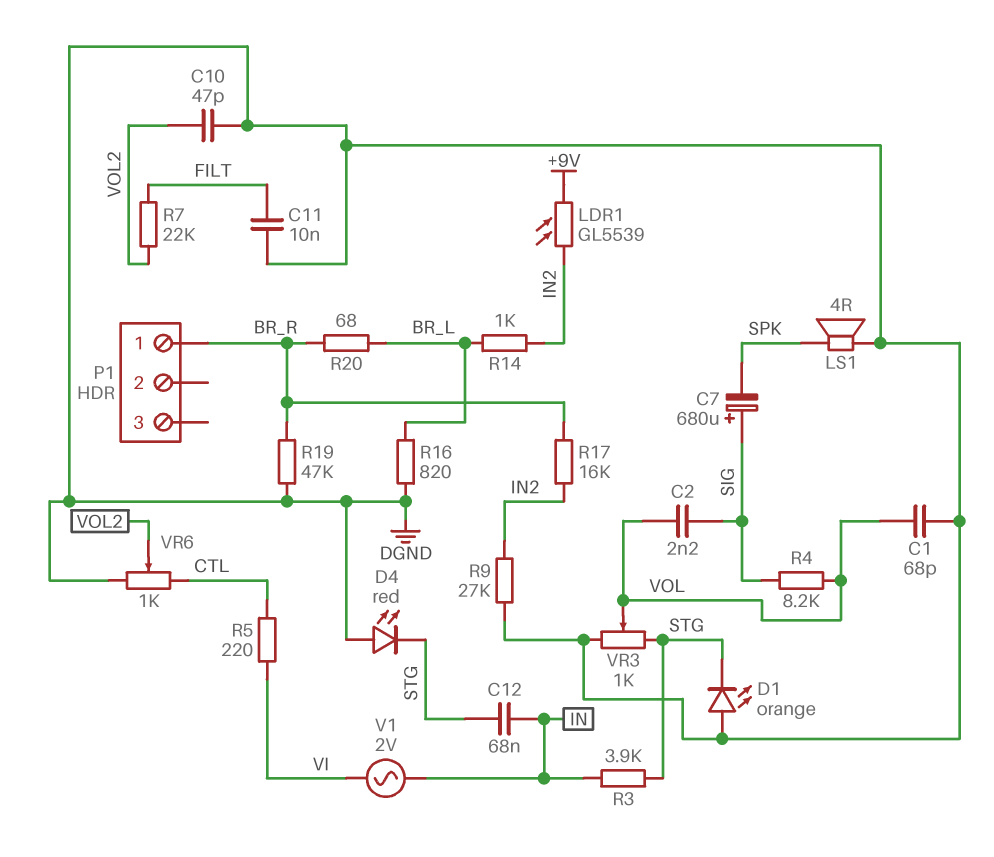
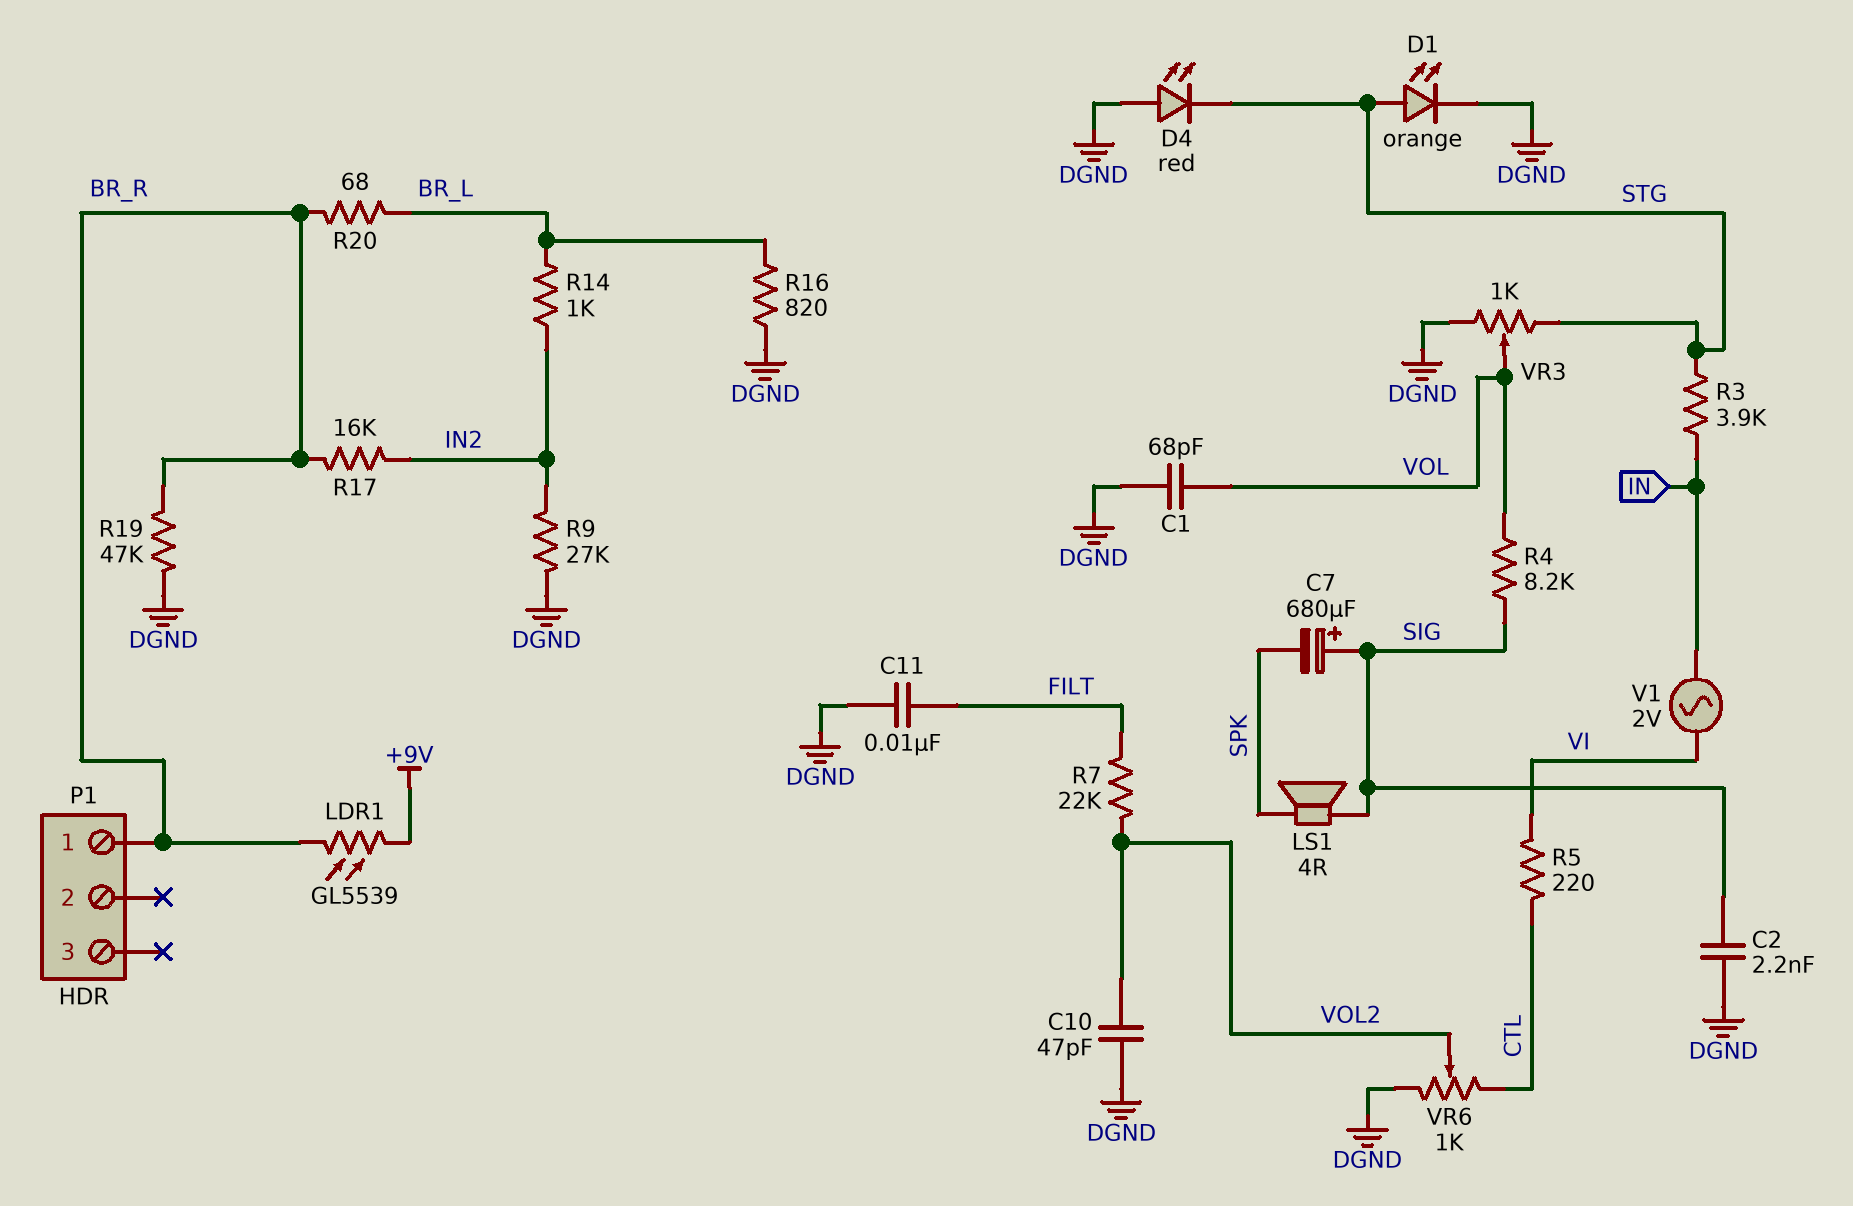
C2: 2.2nF (SIG, VOL) -> 2.2nF (DGND, SIG)
C12: 68nF (IN, STG) -> none
D1: LED orange (A DGND, K STG) -> LED orange (A STG, K DGND)
LDR1: GL5539 (+9V, IN2) -> GL5539 (+9V, BR_R)
LS1: speaker 4R (DGND, SPK) -> speaker 4R (SIG, SPK)

